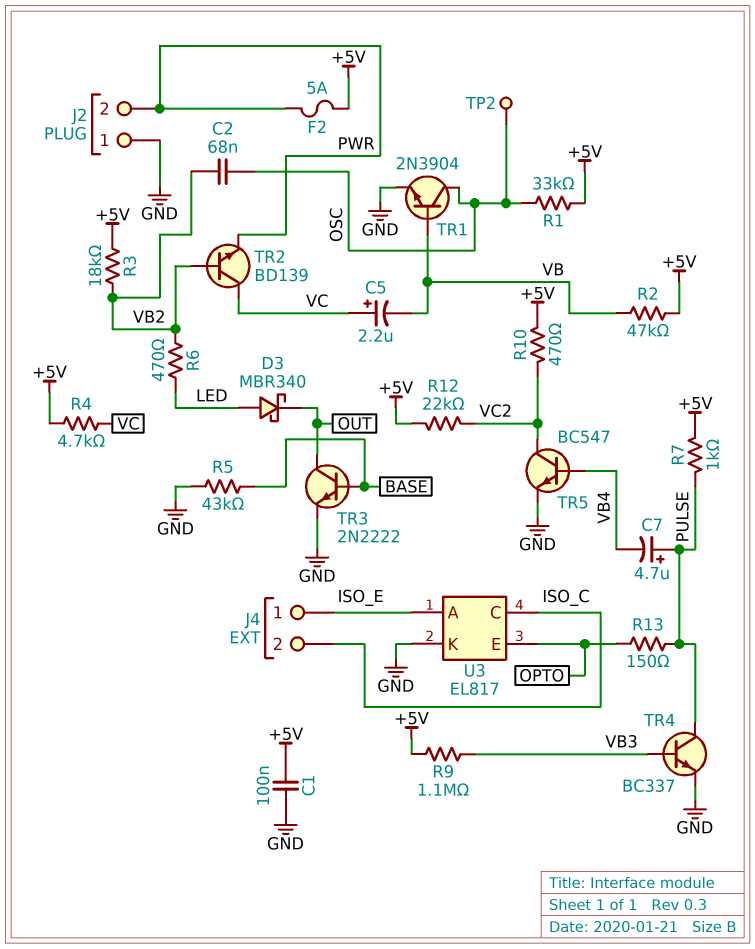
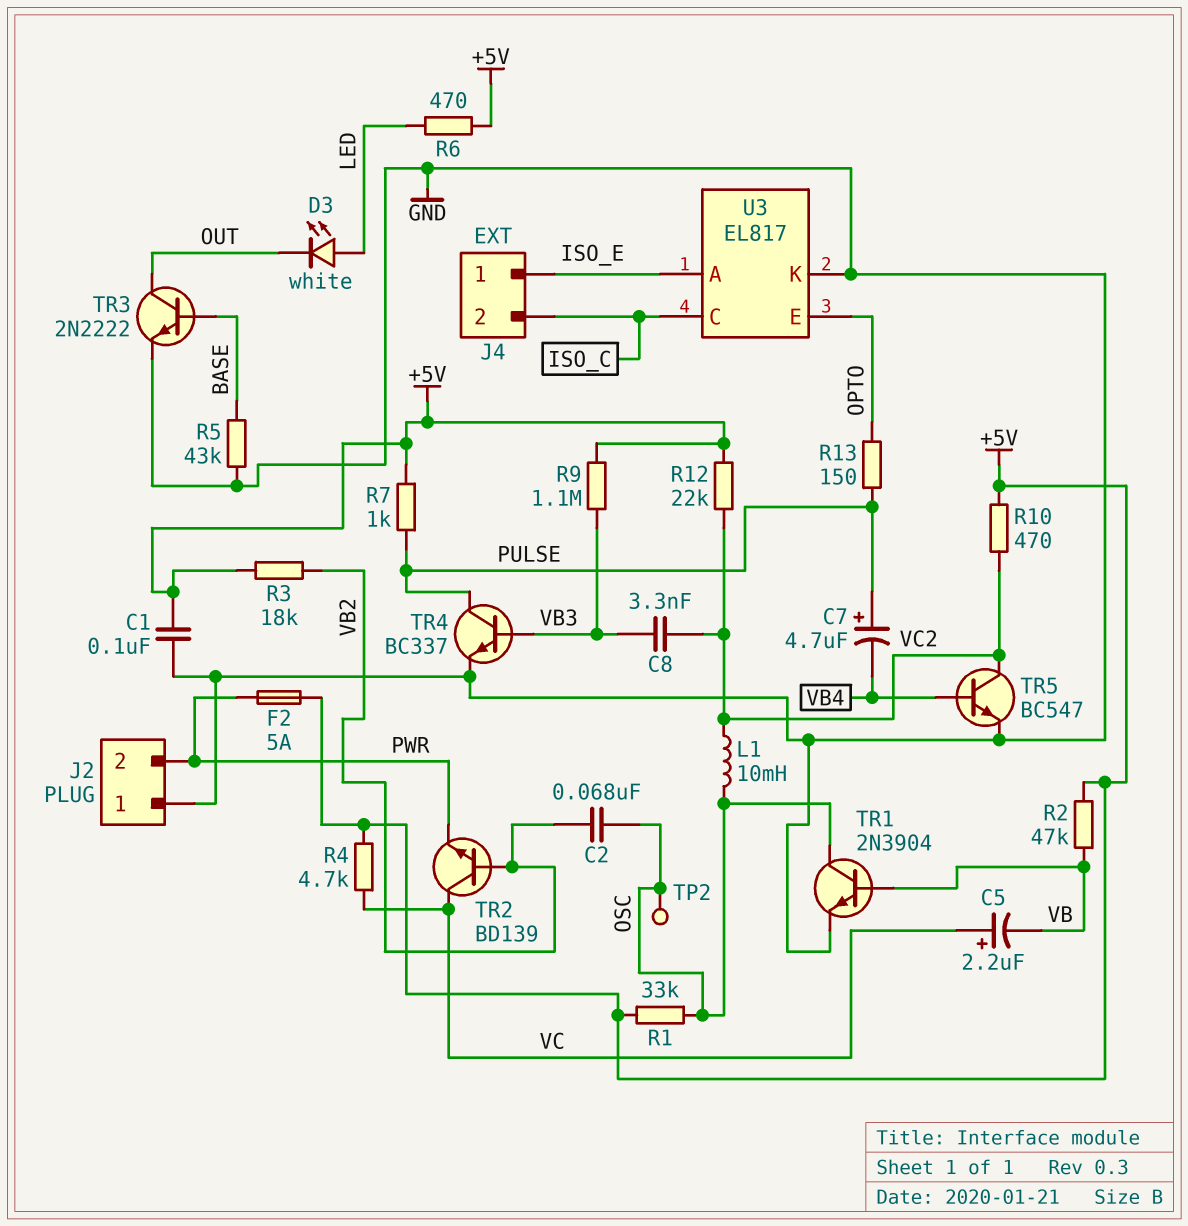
C8: none -> 3.3nF (VB3, VC2)
D3: schottky MBR340 (A LED, K OUT) -> LED white (A LED, K OUT)
L1: none -> 10mH (OSC, VC2)
R6: 470 (LED, VB2) -> 470 (+5V, LED)

